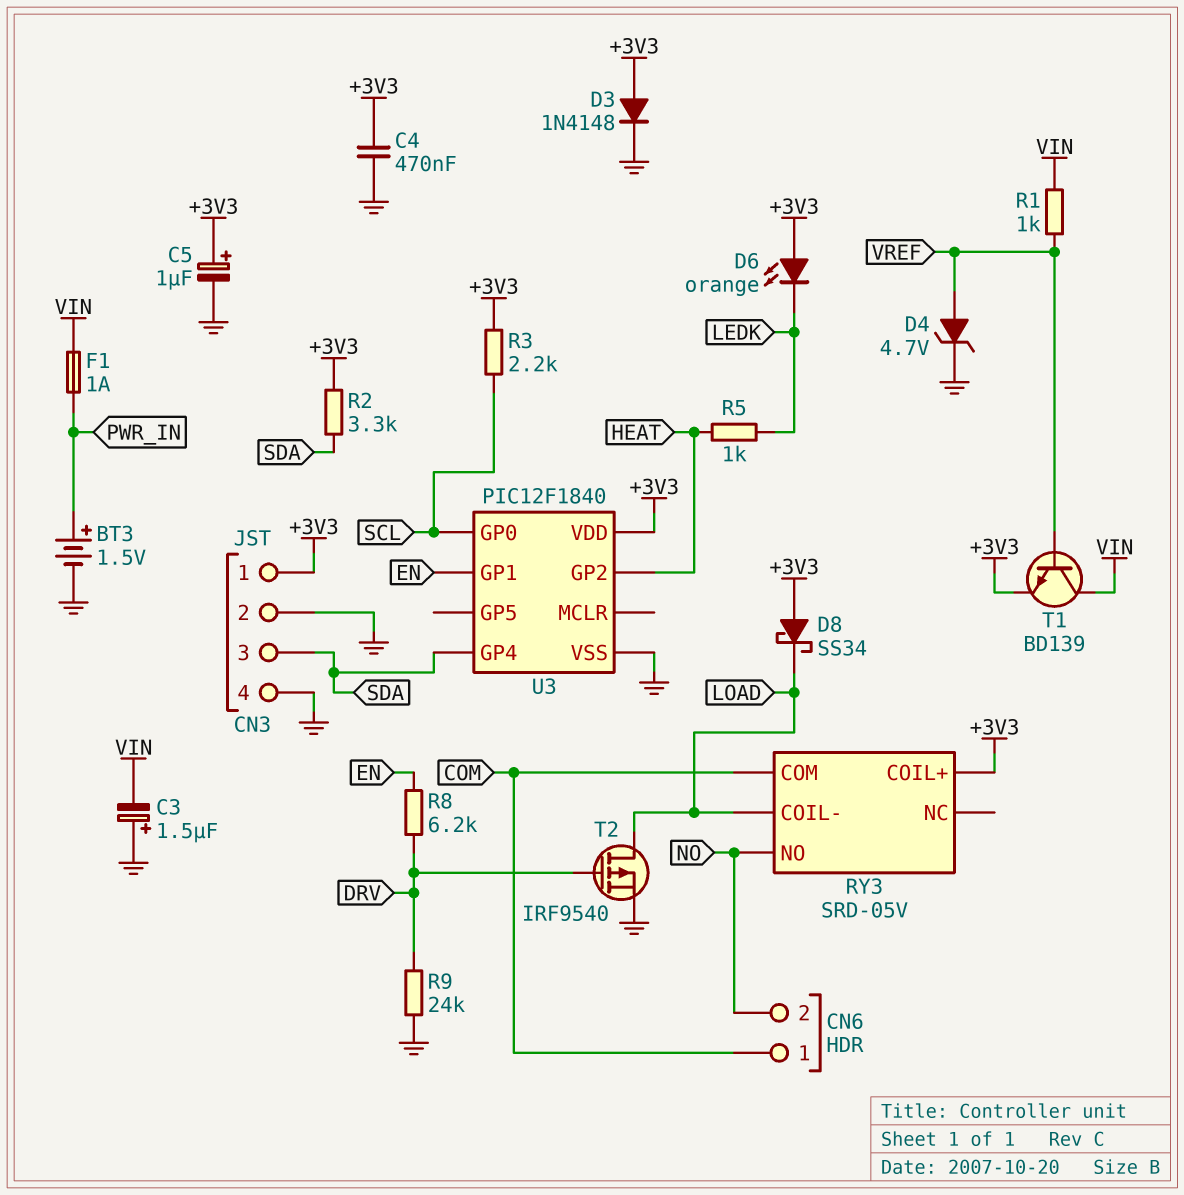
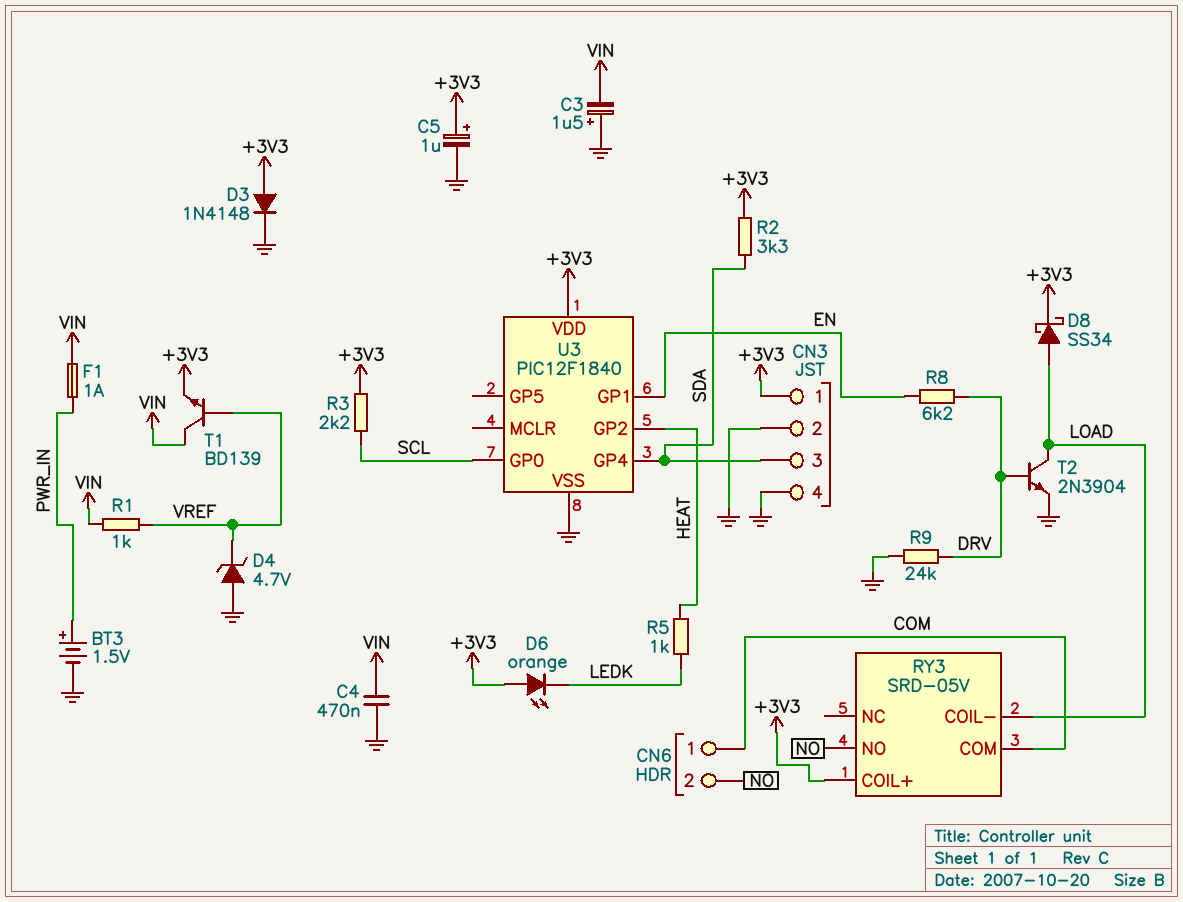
C4: 470nF (+3V3, GND) -> 470nF (GND, VIN)
D4: zener 4.7V (A VREF, K GND) -> zener 4.7V (A GND, K VREF)
D8: schottky SS34 (A +3V3, K LOAD) -> schottky SS34 (A LOAD, K +3V3)
T2: PMOS IRF9540 (G DRV, D LOAD, S GND) -> NPN 2N3904 (B DRV, C LOAD, E GND)

